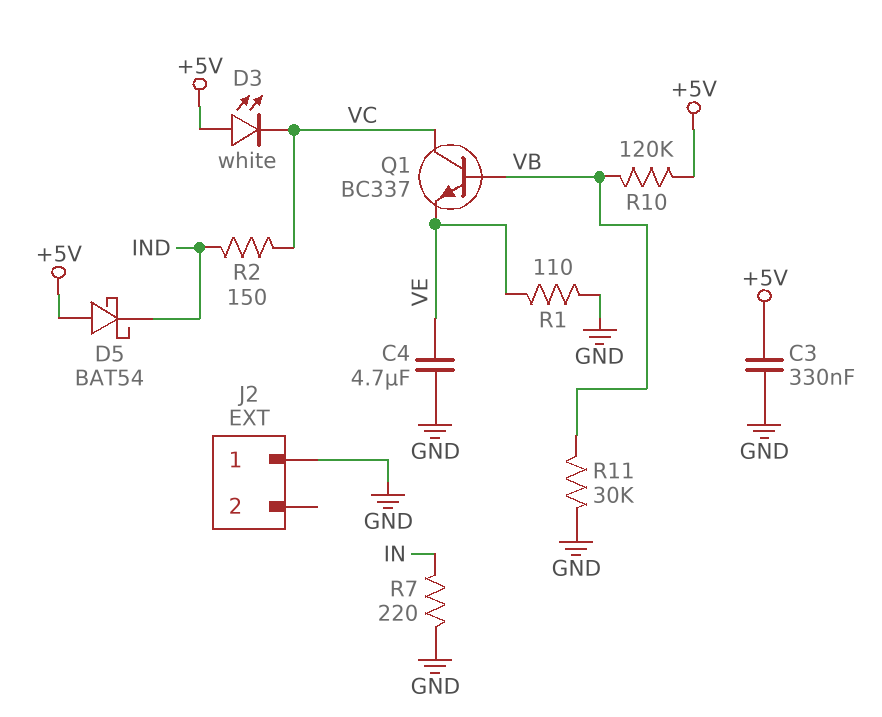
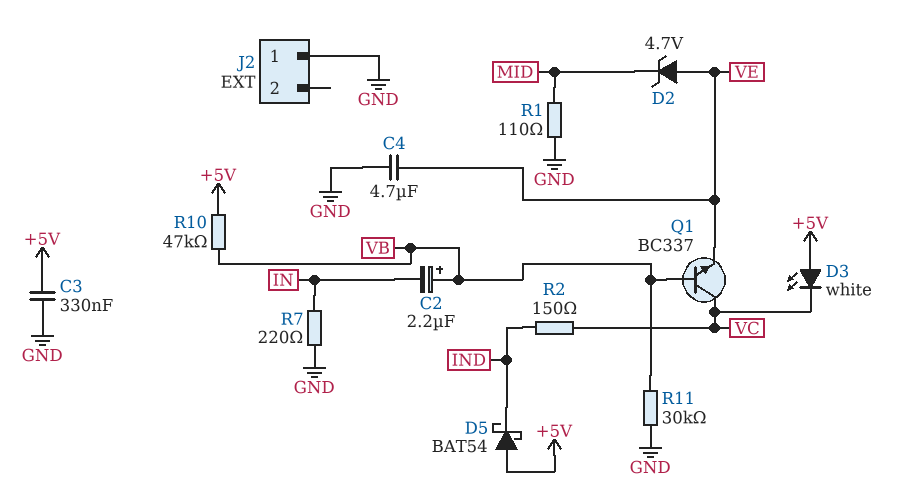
C2: none -> 2.2uF (plus VB, minus IN)
D2: none -> zener 4.7V (A VE, K MID)
R1: 110 (GND, VE) -> 110 (GND, MID)
R10: 120k (+5V, VB) -> 47k (+5V, VB)

